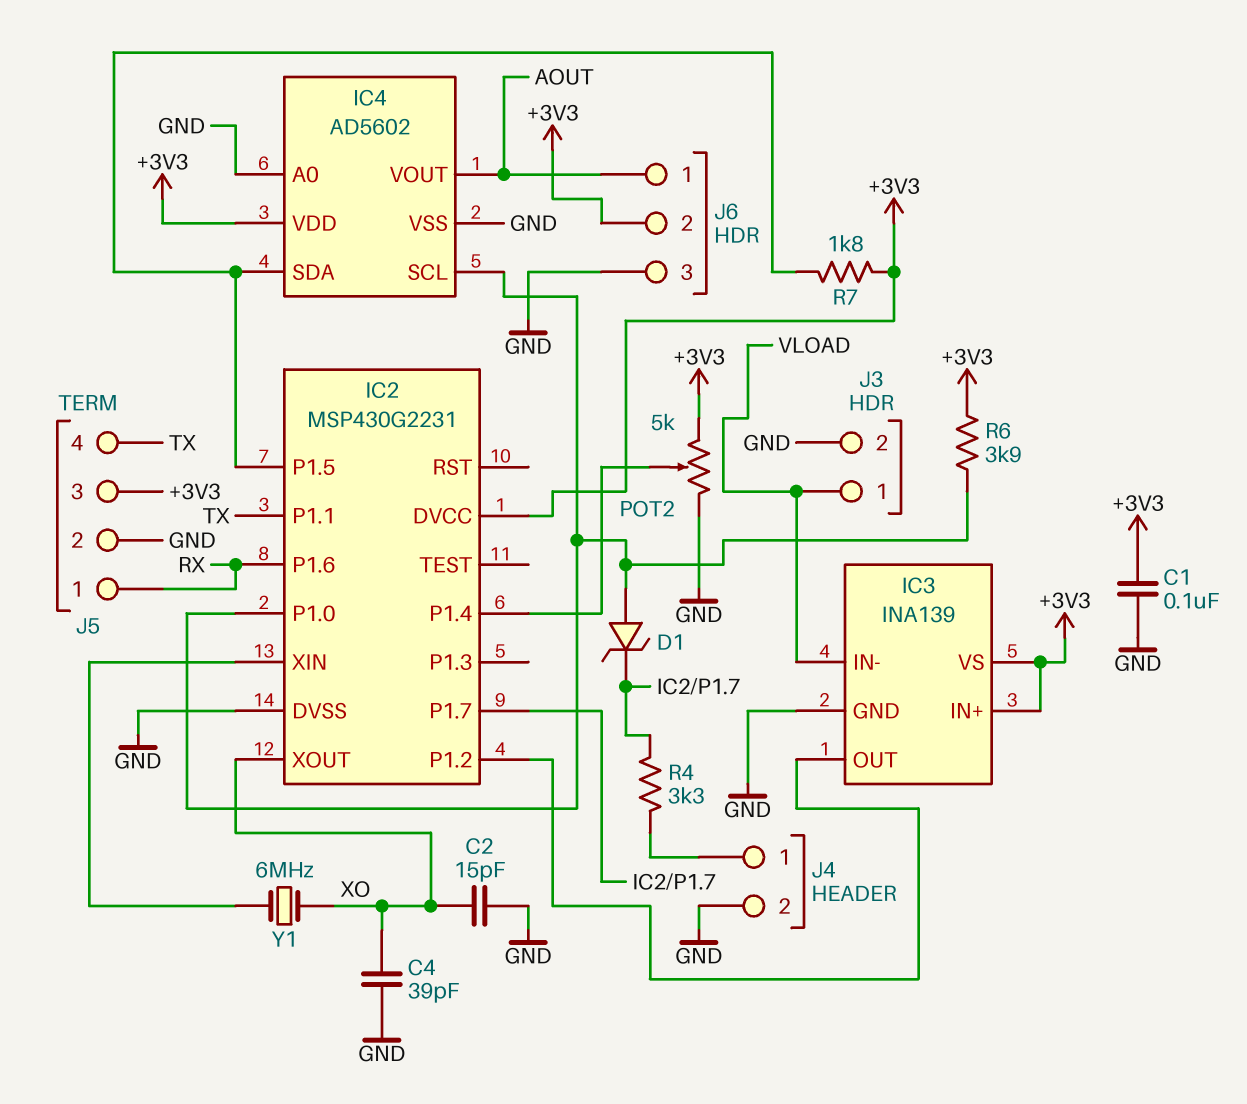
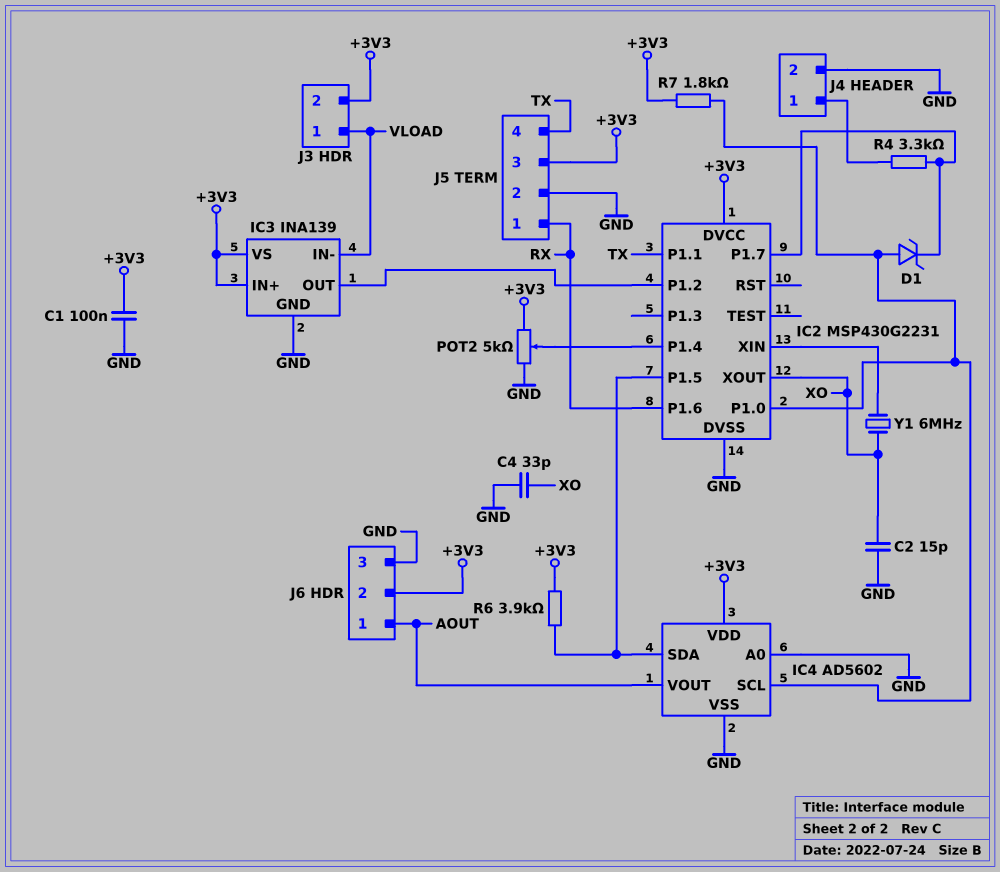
C4: 39pF (GND, XO) -> 33pF (GND, XO)
J3 pin 2: GND -> +3V3
R6: 3.9k (+3V3, IC2/P1.0) -> 3.9k (+3V3, IC2/P1.5)
R7: 1.8k (+3V3, IC2/P1.5) -> 1.8k (+3V3, IC2/P1.0)

